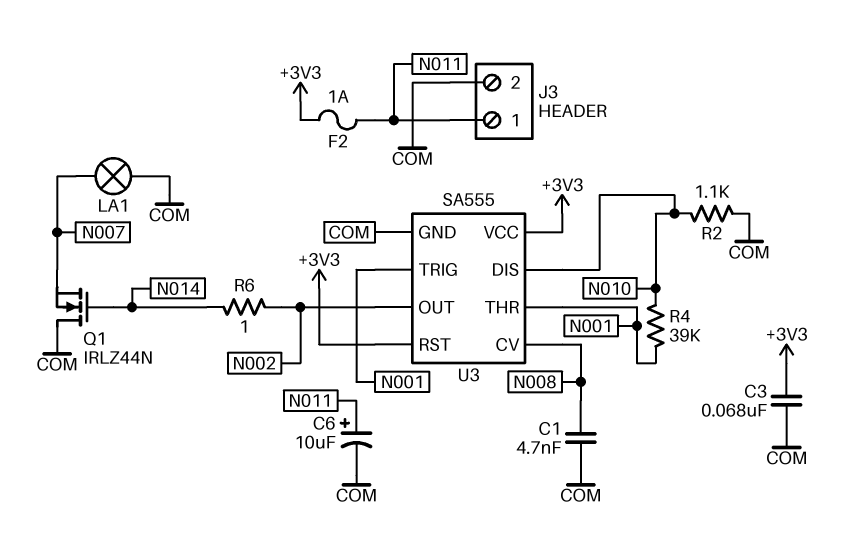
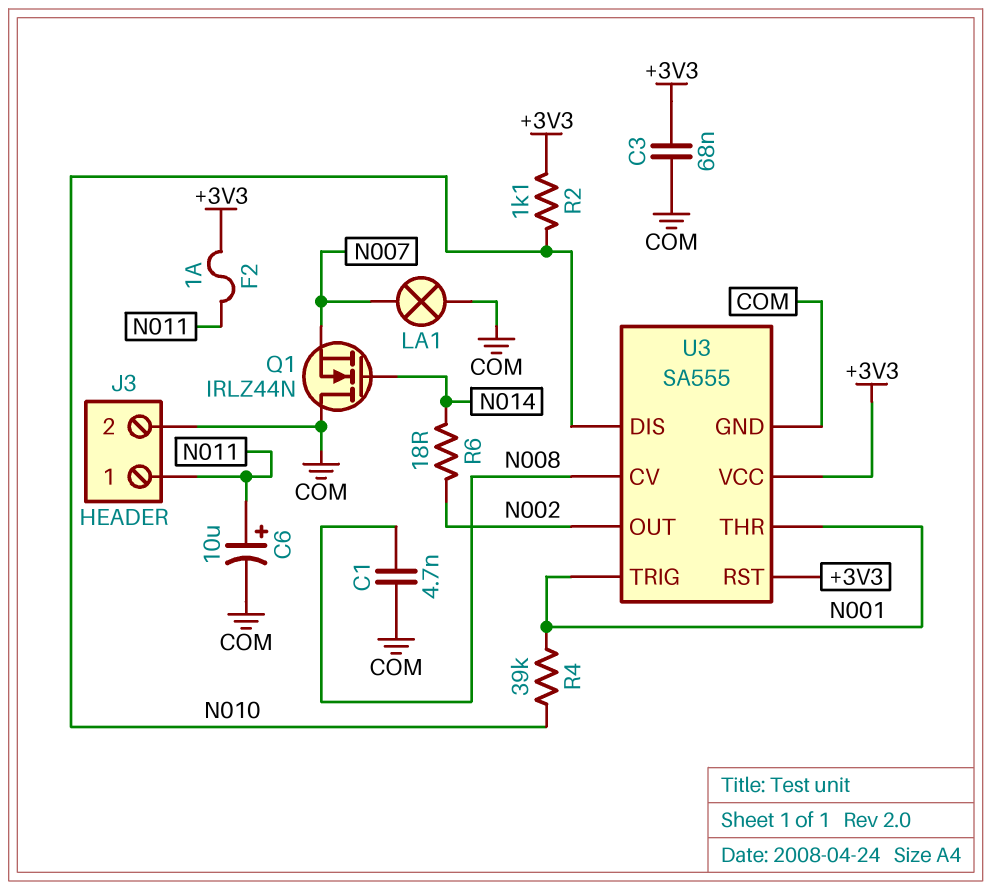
R2: 1.1k (COM, N010) -> 1.1k (+3V3, N010)
R6: 1 (N002, N014) -> 18 (N002, N014)

